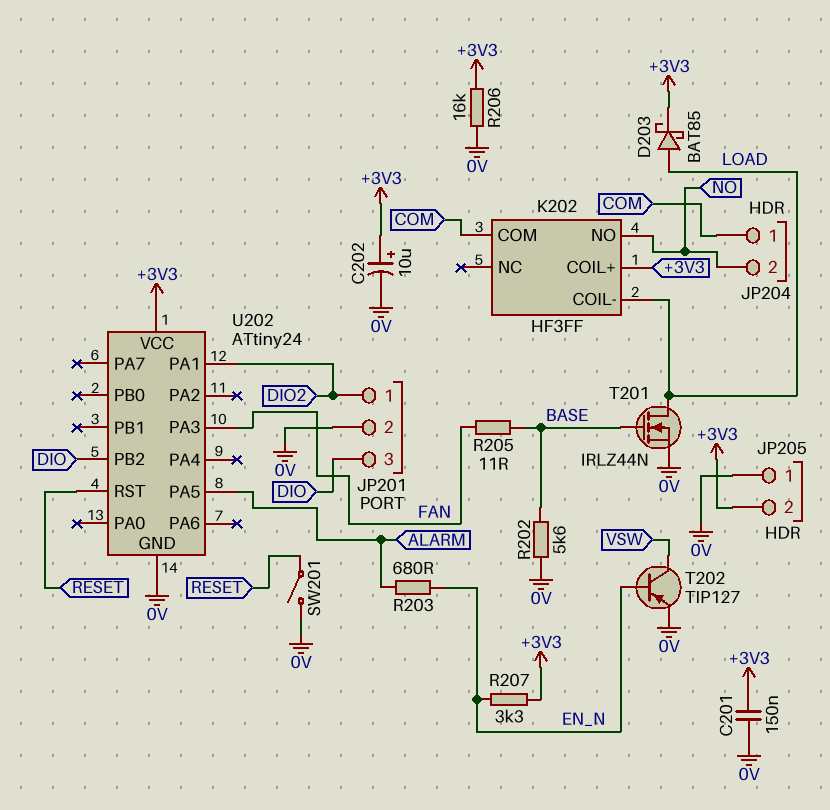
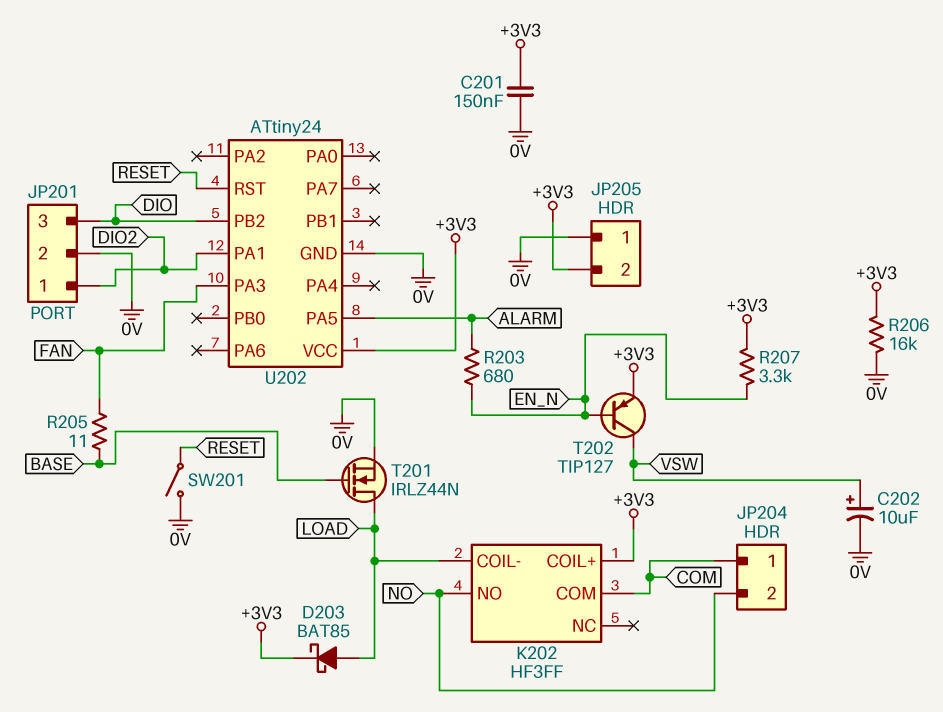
C202: 10uF (plus +3V3, minus 0V) -> 10uF (plus VSW, minus 0V)
R202: 5.6k (0V, BASE) -> none
T202: PNP TIP127 (B EN_N, C VSW, E 0V) -> PNP TIP127 (B EN_N, C VSW, E +3V3)

